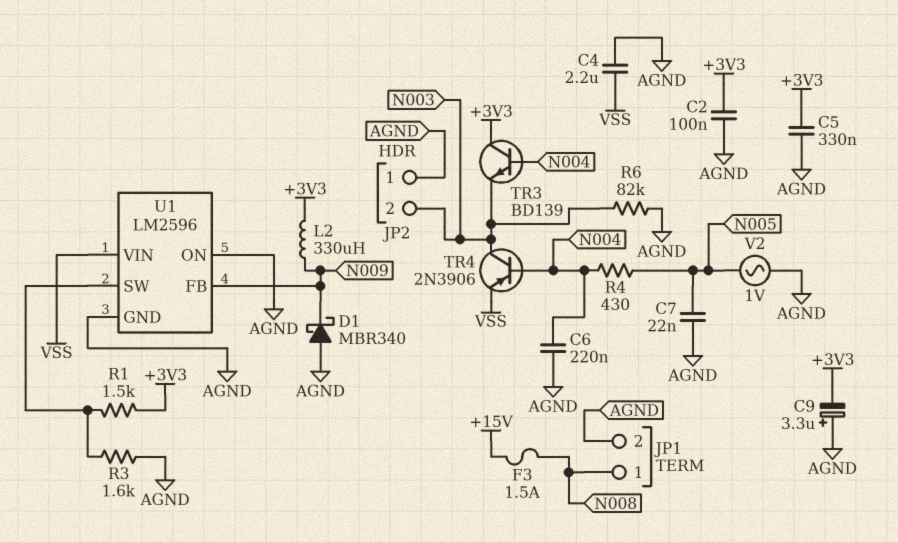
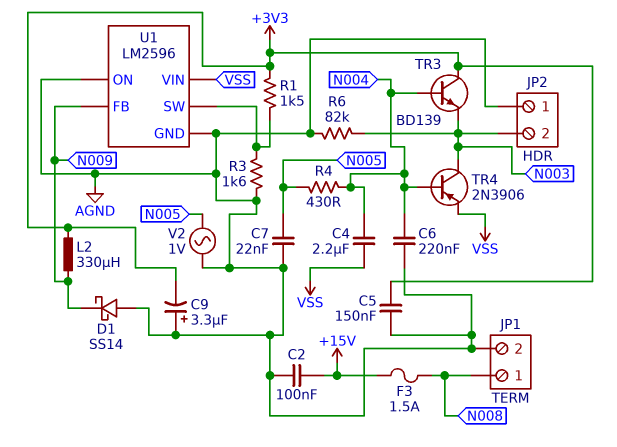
C2: 100nF (+3V3, AGND) -> 100nF (+15V, AGND)
C4: 2.2uF (AGND, VSS) -> 2.2uF (N004, VSS)
C5: 330nF (+3V3, AGND) -> 150nF (+3V3, AGND)
D1: schottky MBR340 (A AGND, K N009) -> schottky SS14 (A AGND, K N009)

